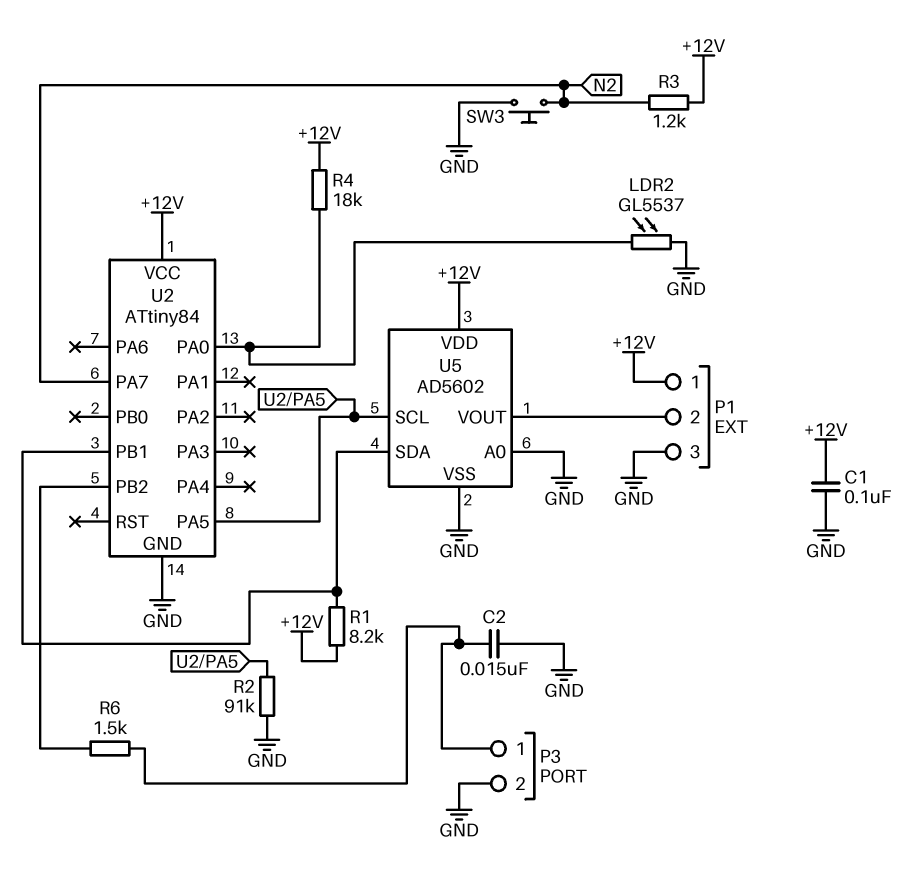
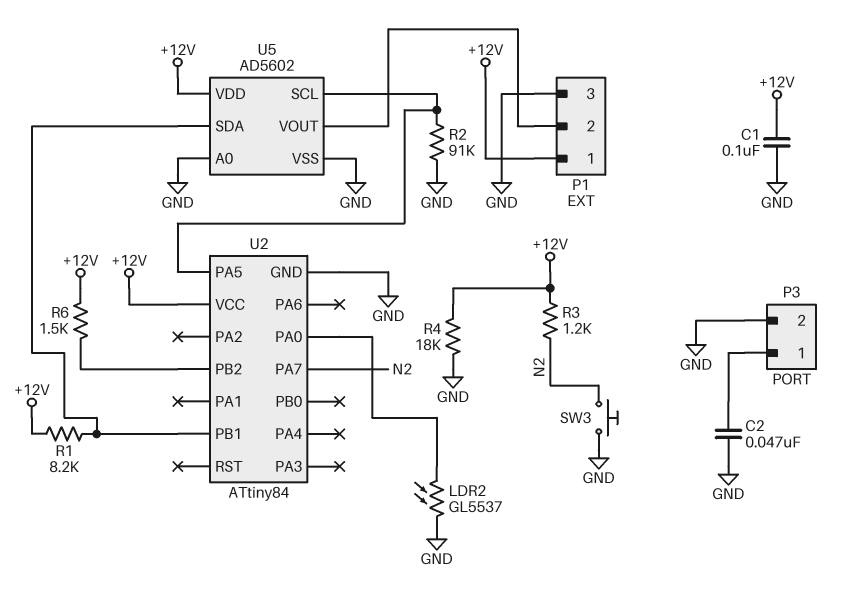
C2: 15nF (GND, P3/1) -> 47nF (GND, P3/1)
R4: 18k (+12V, U2/PA0) -> 18k (+12V, GND)
R6: 1.5k (P3/1, U2/PB2) -> 1.5k (+12V, U2/PB2)

